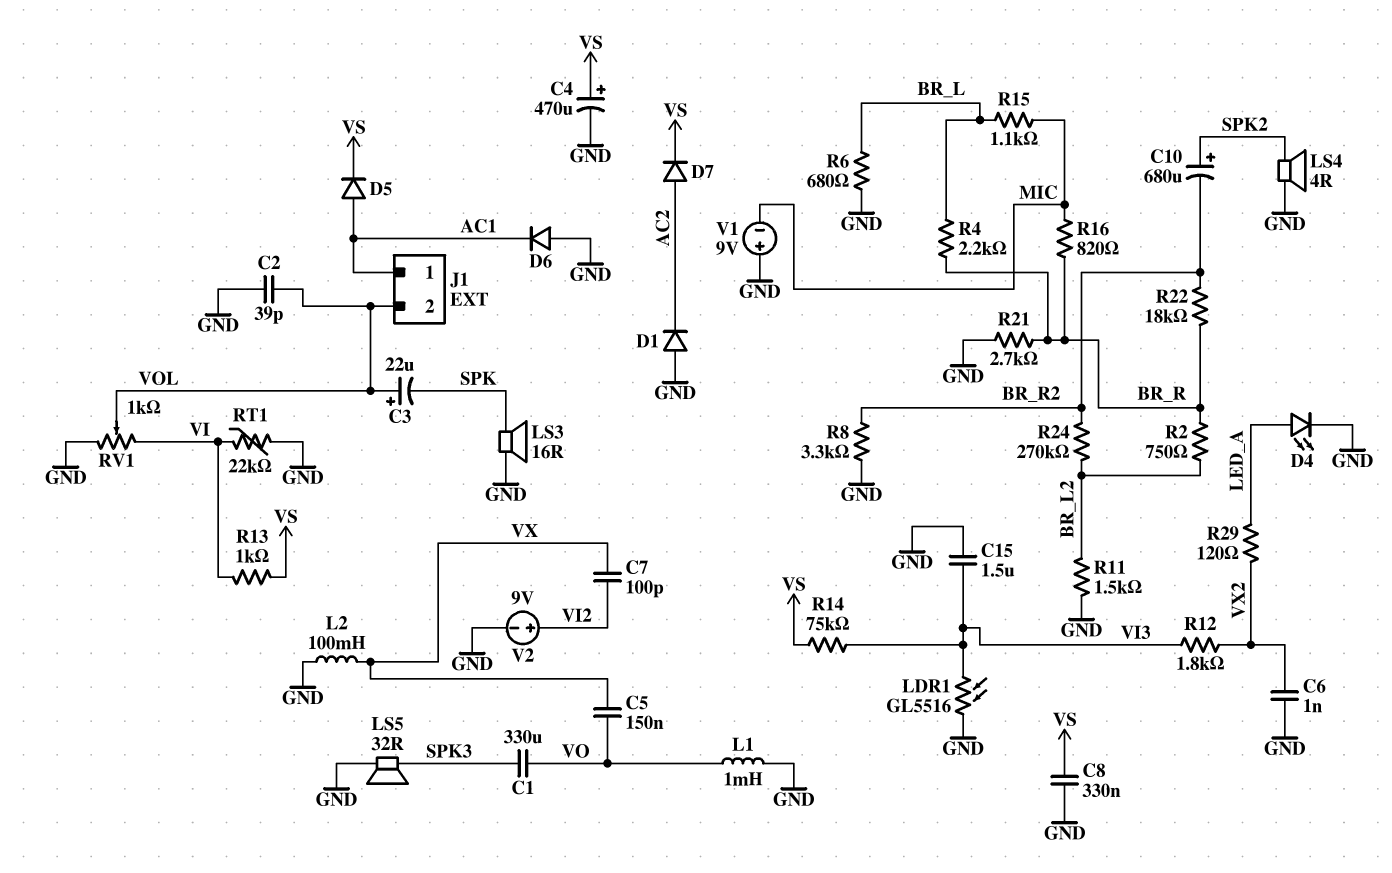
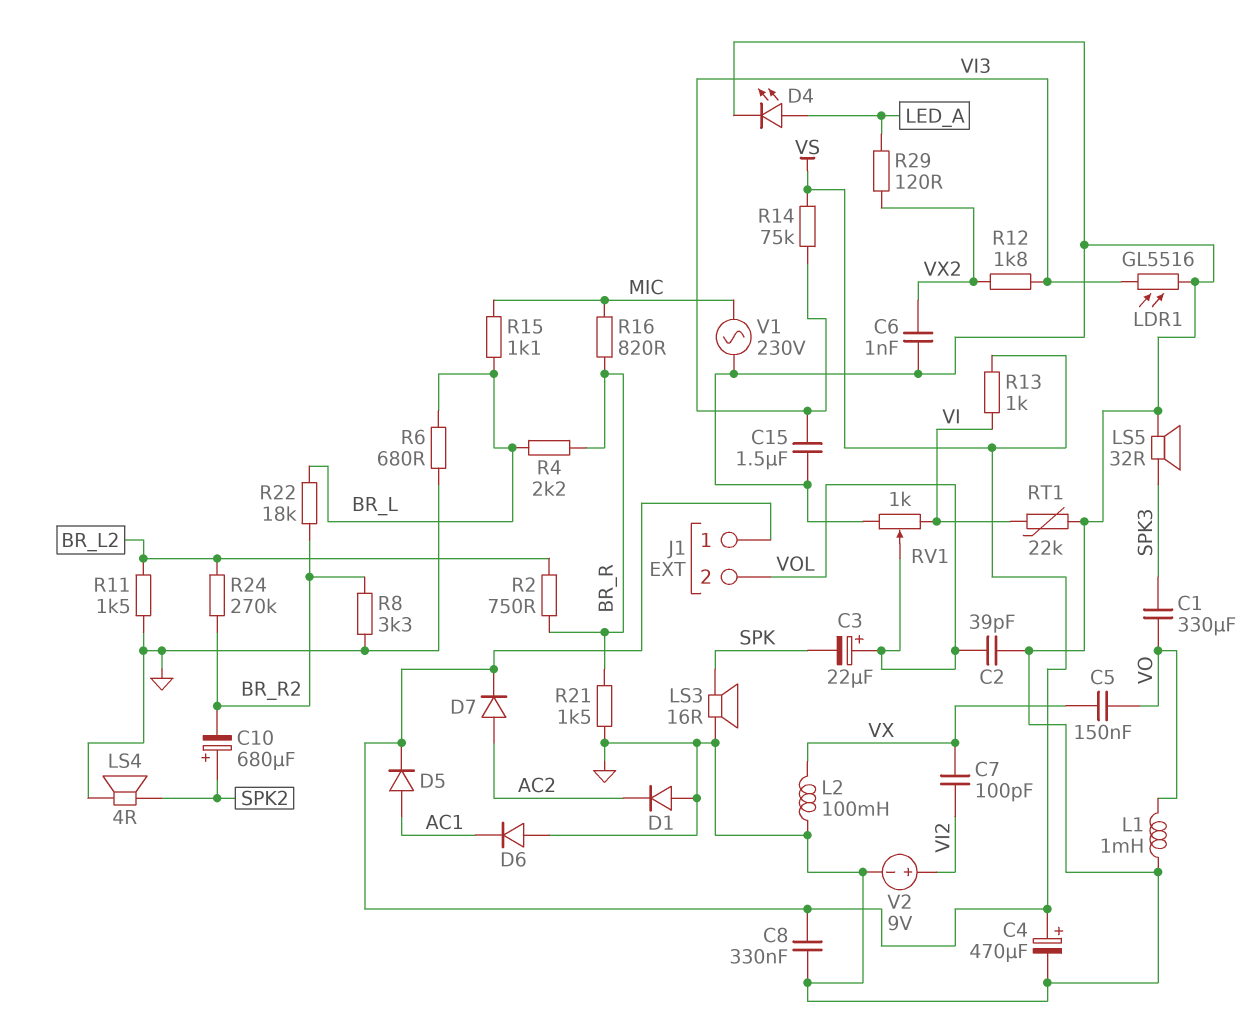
J1 pin 1: AC1 -> VS
R21: 2.7k (BR_R, GND) -> 1.5k (BR_R, GND)
R22: 18k (BR_R, BR_R2) -> 18k (BR_L, BR_R2)
V1: 9V (plus GND, minus MIC) -> AC 230V (GND, MIC)

